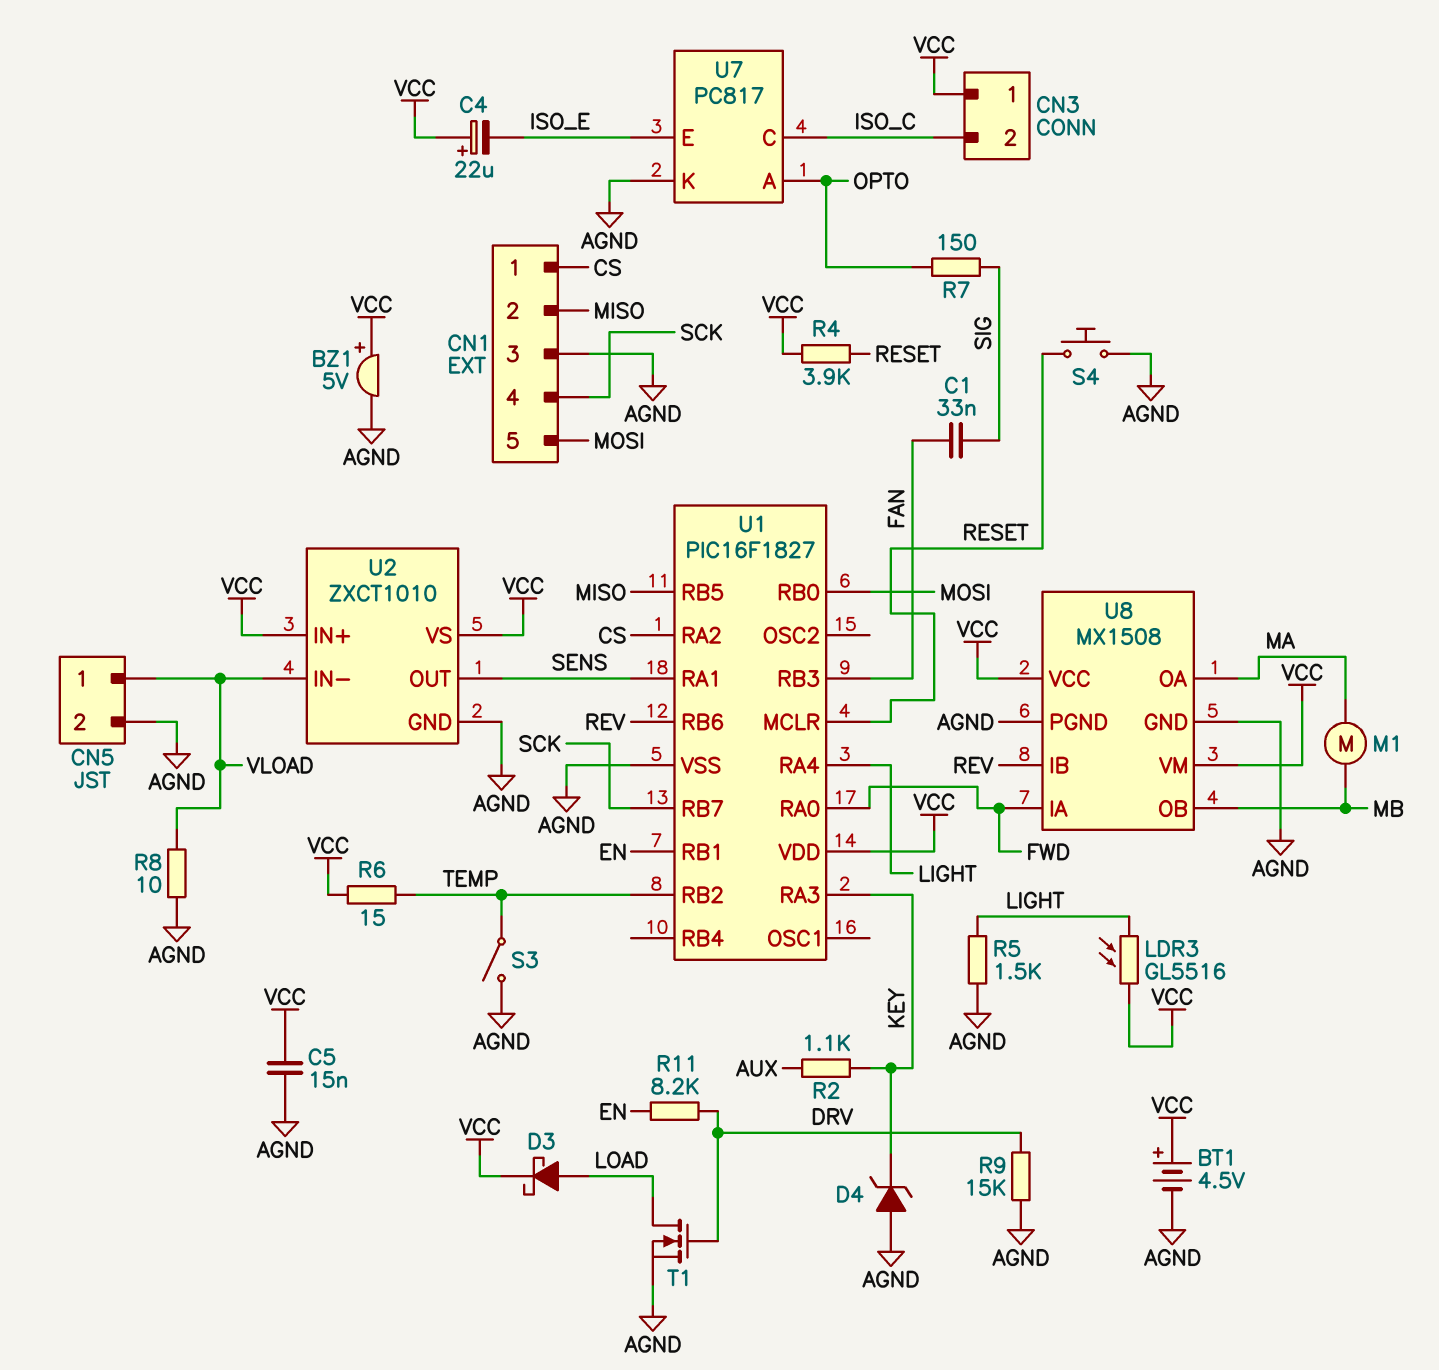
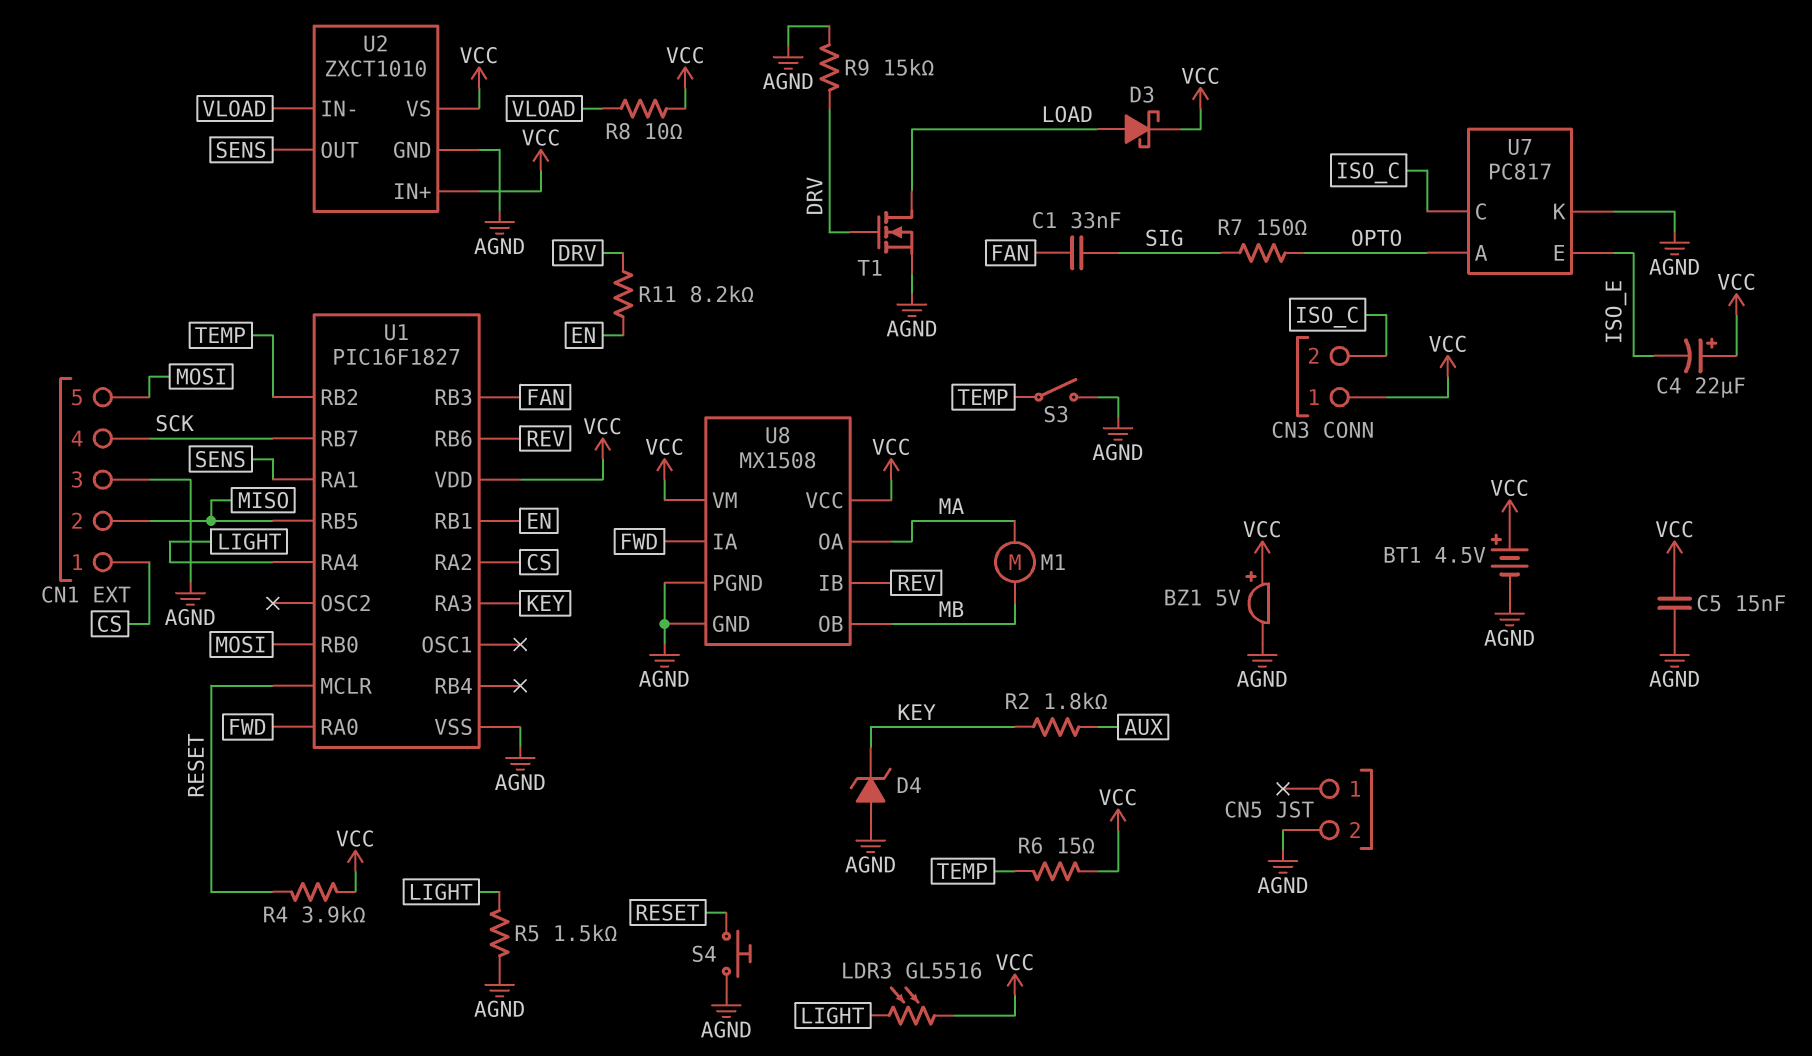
CN5 pin 1: VLOAD -> none
R2: 1.1k (AUX, KEY) -> 1.8k (AUX, KEY)
R8: 10 (AGND, VLOAD) -> 10 (VCC, VLOAD)

